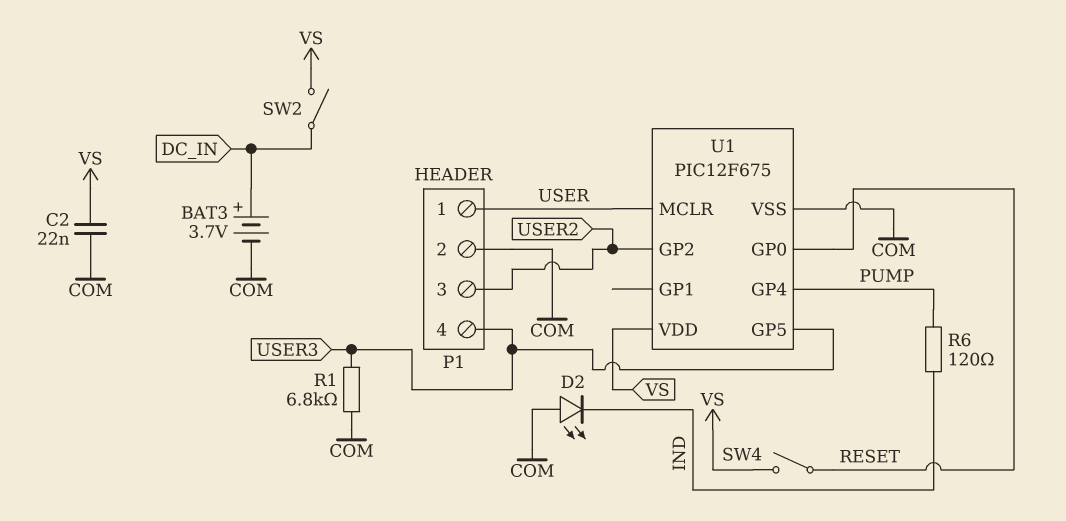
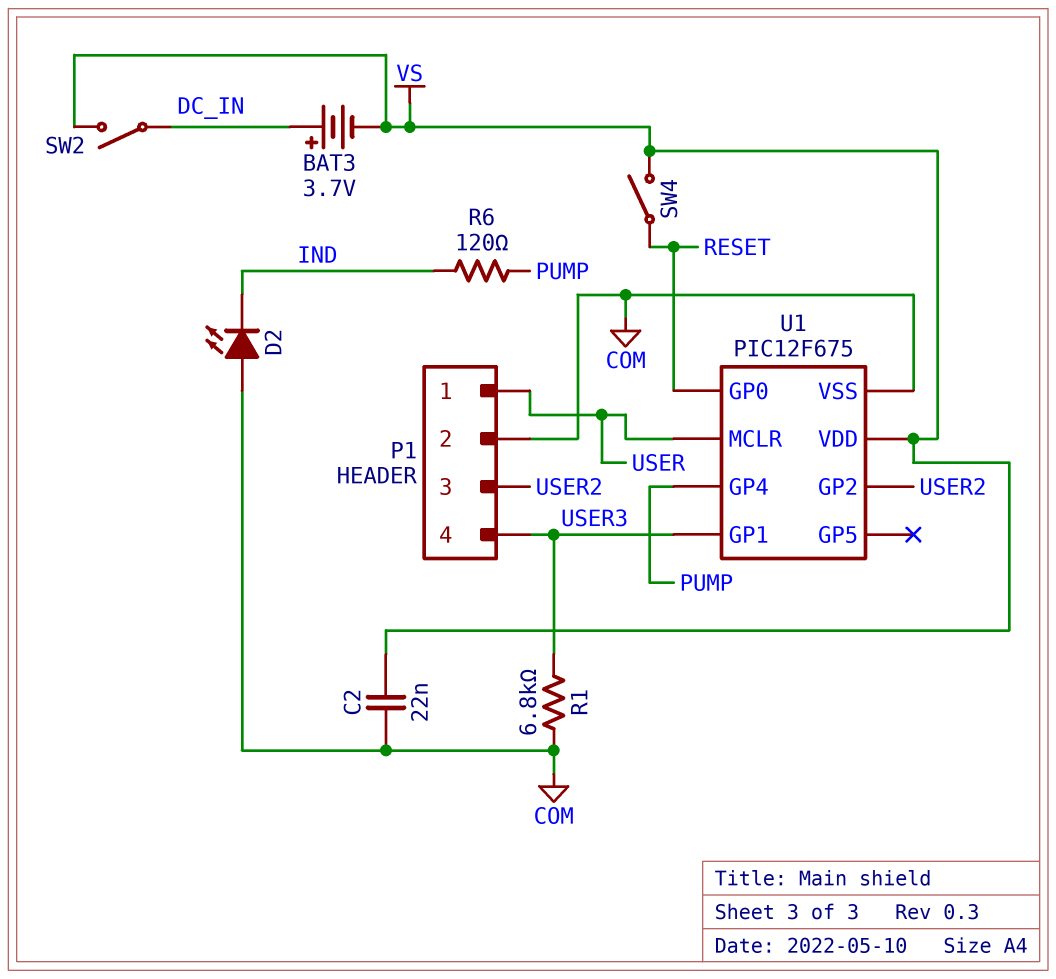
BAT3: 3.7V (plus DC_IN, minus COM) -> 3.7V (plus DC_IN, minus VS)
U1 pin GP1: none -> USER3
U1 pin GP5: USER3 -> none

